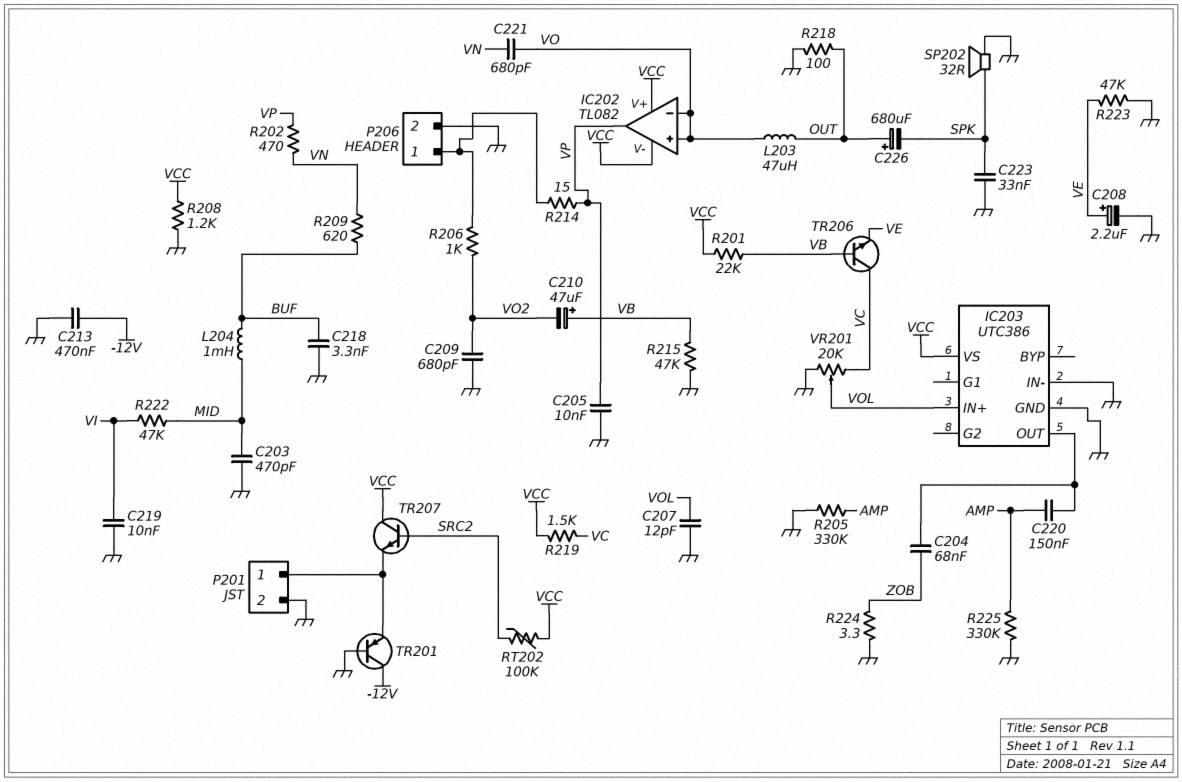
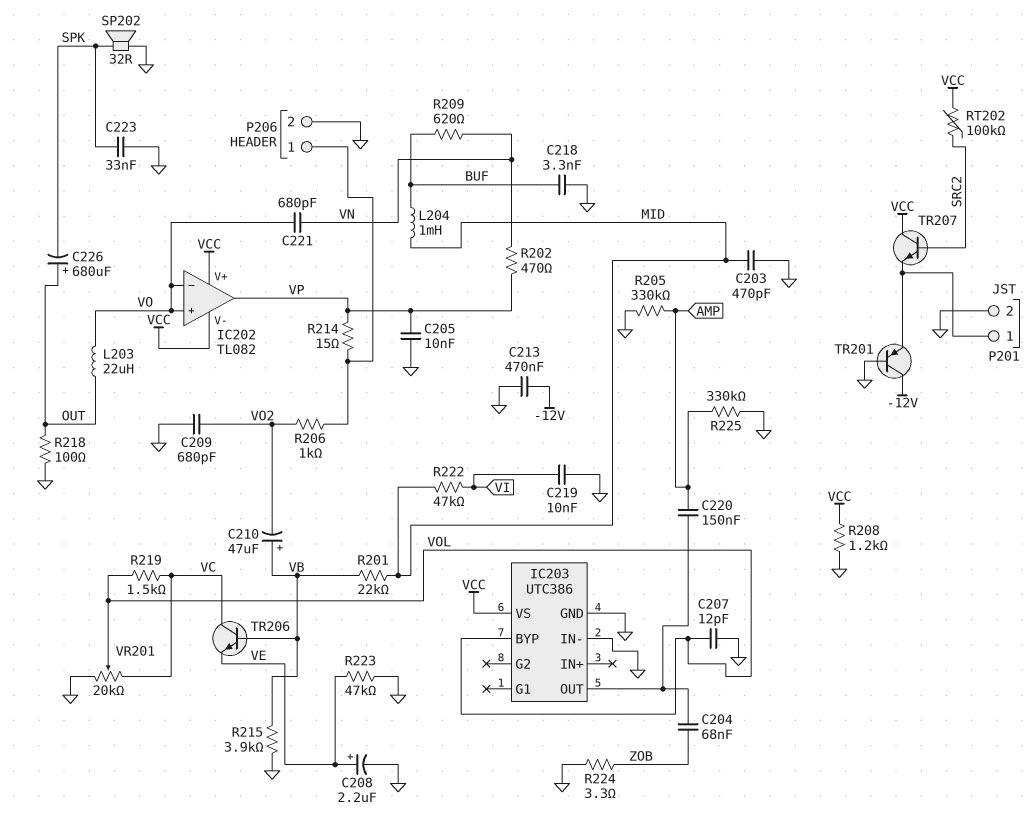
IC203 pin BYP: none -> VOL
IC203 pin IN+: VOL -> none
L203: 47uH (OUT, VO) -> 22uH (OUT, VO)
R201: 22k (VB, VCC) -> 22k (MID, VB)
R215: 47k (GND, VB) -> 3.9k (GND, VB)
R219: 1.5k (VC, VCC) -> 1.5k (VC, VOL)

